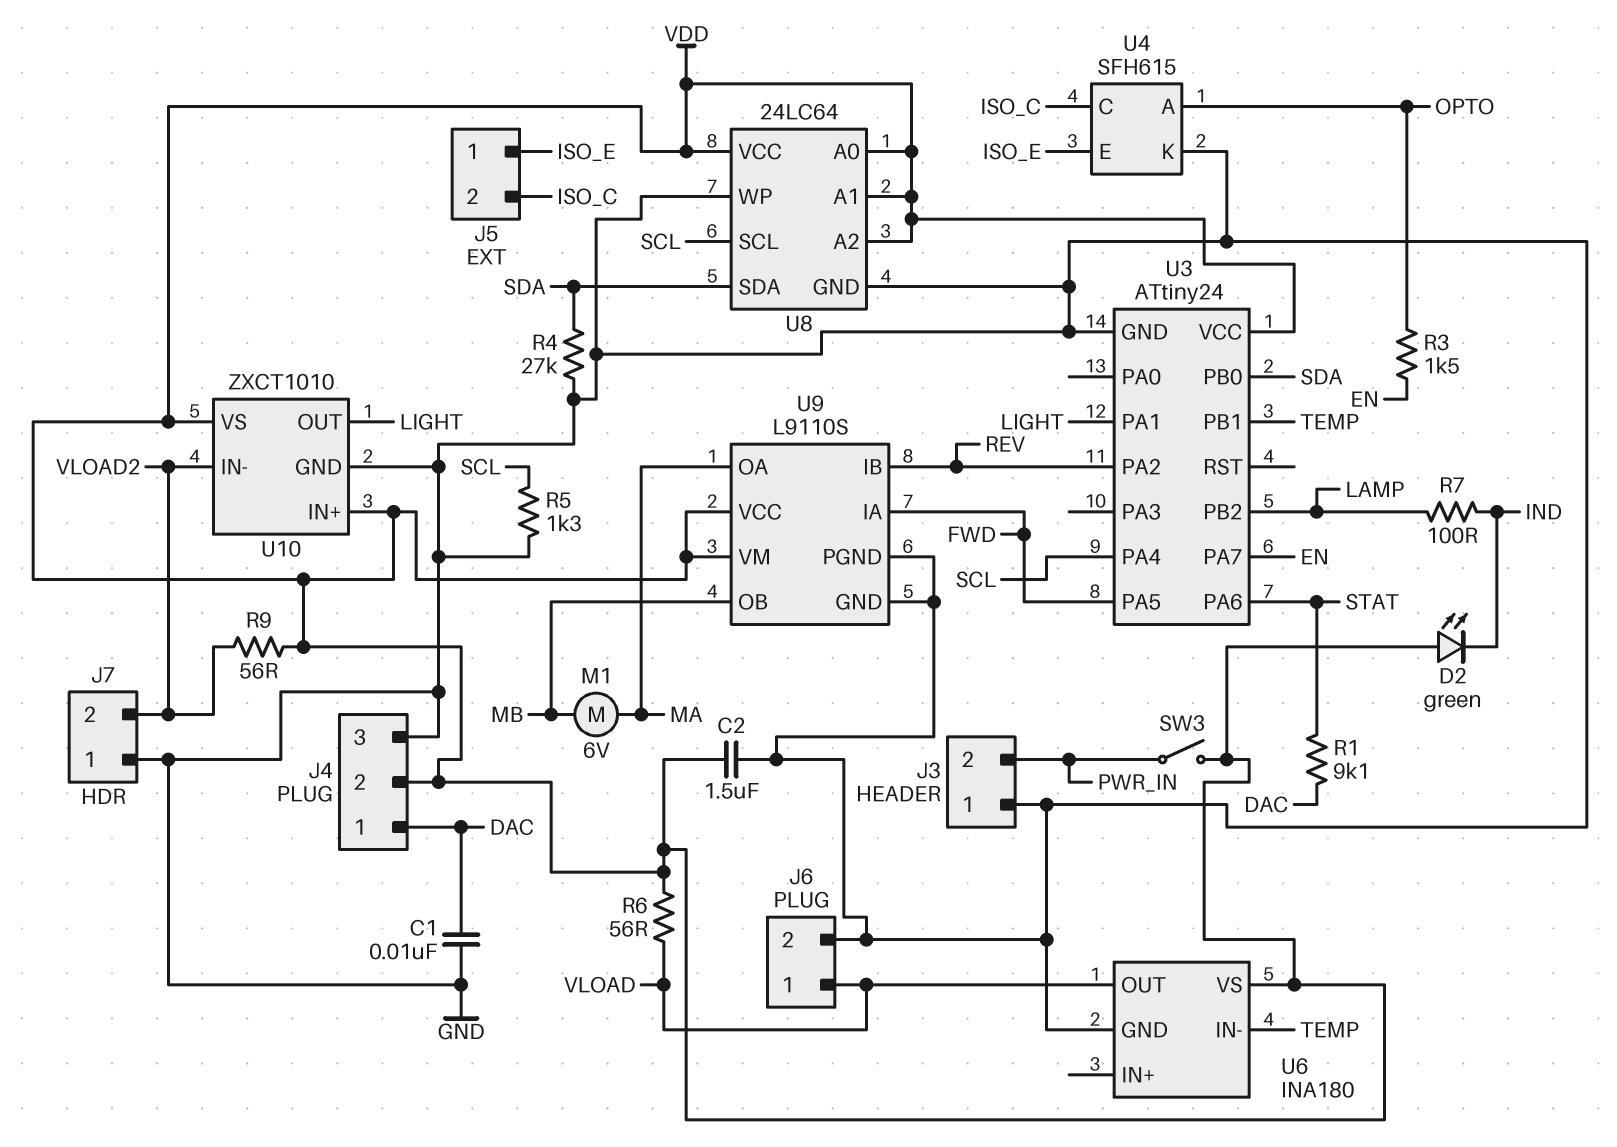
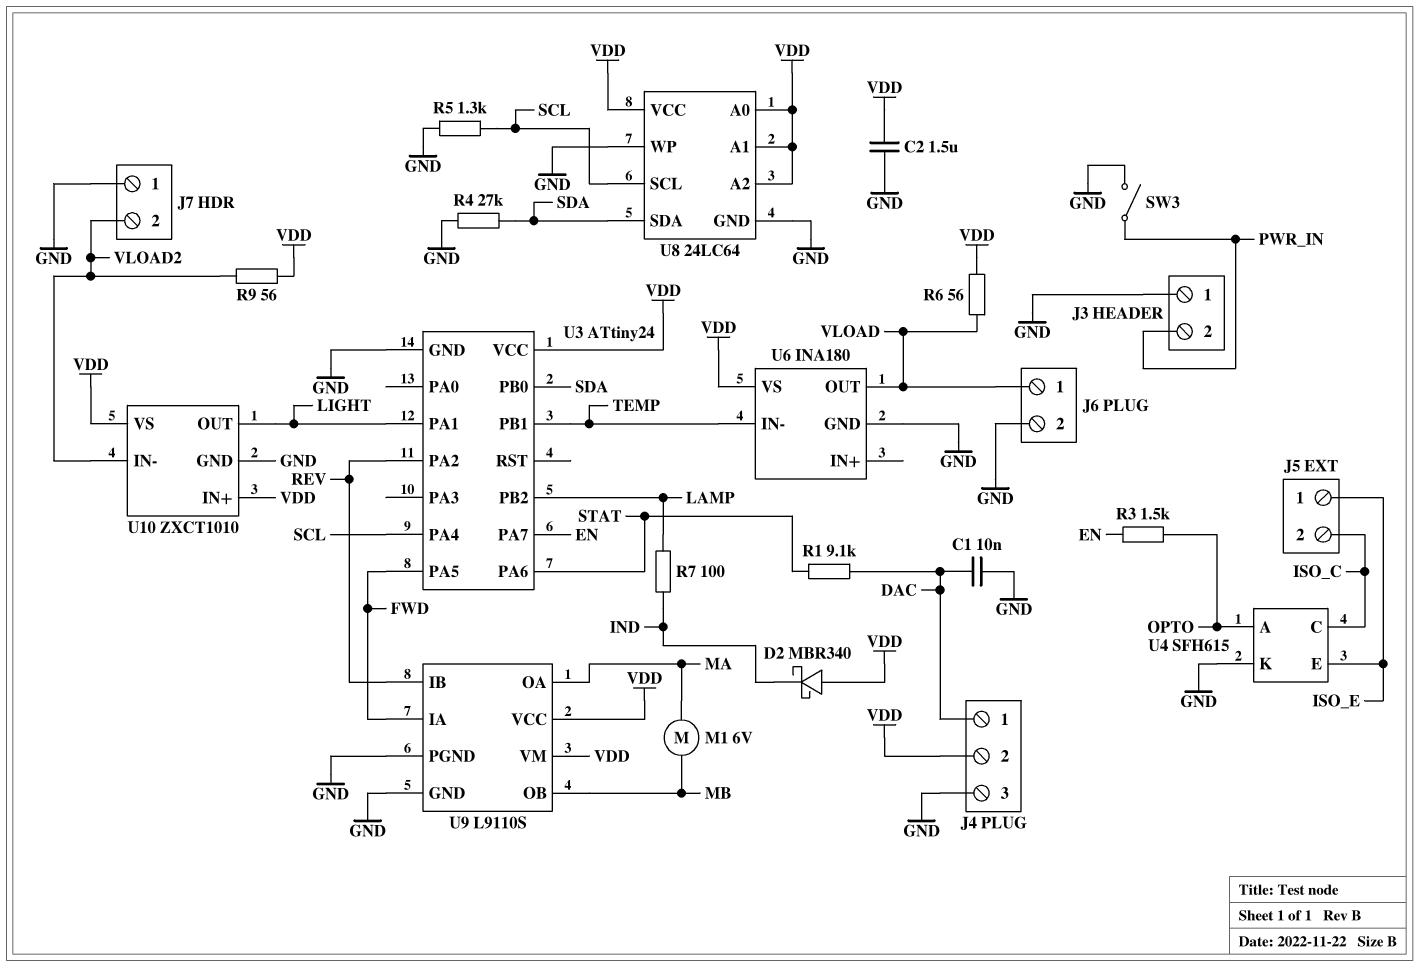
D2: LED green (A VDD, K IND) -> schottky MBR340 (A VDD, K IND)
SW3: switch (PWR_IN, VDD) -> switch (GND, PWR_IN)

